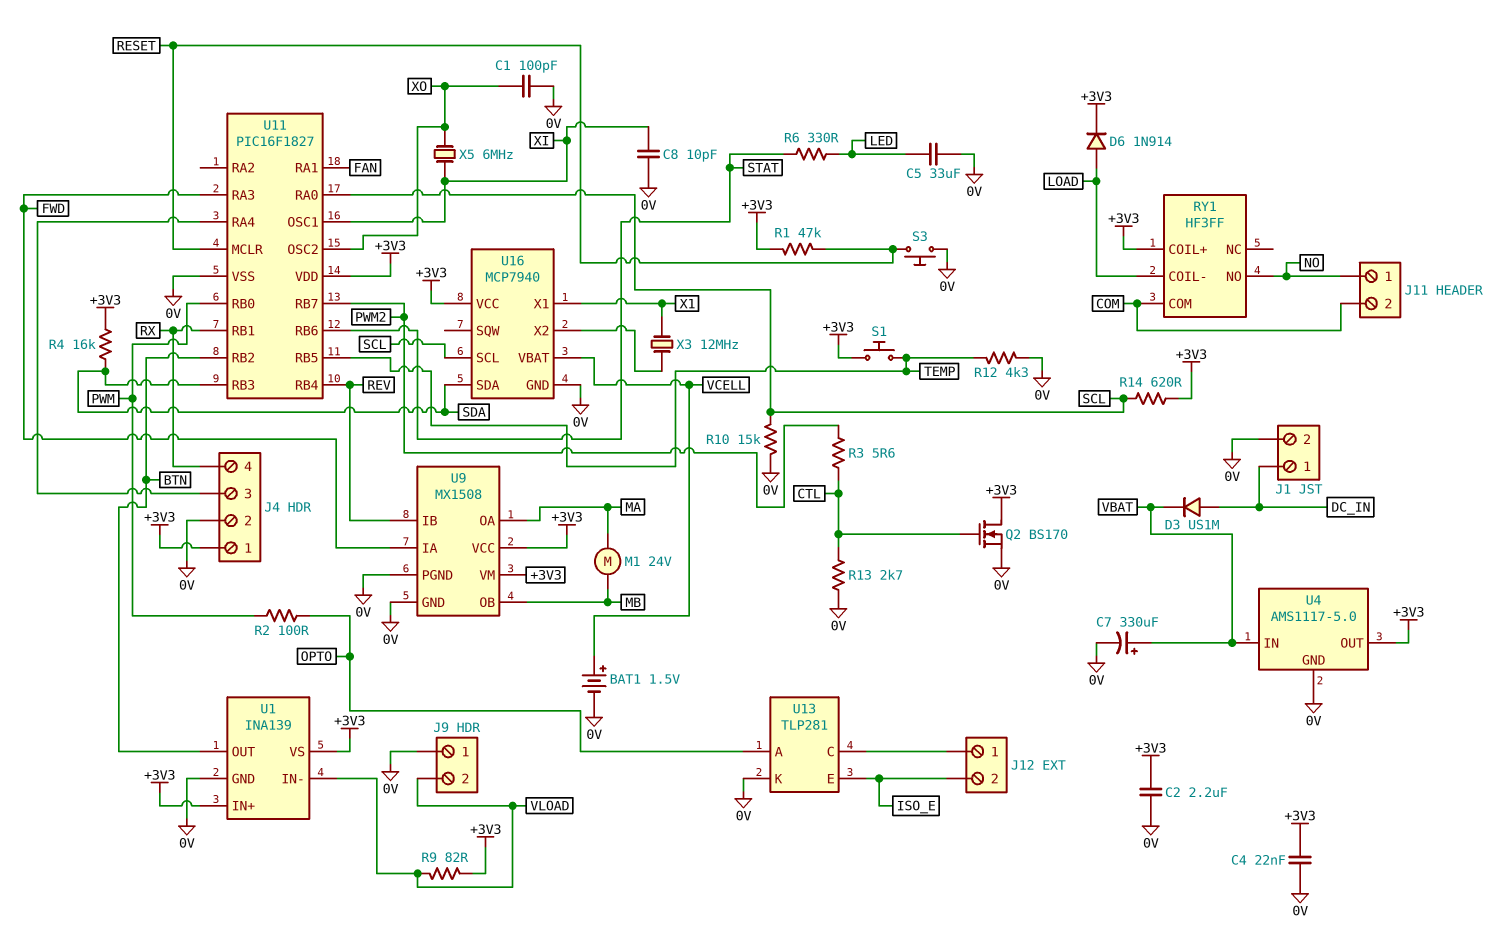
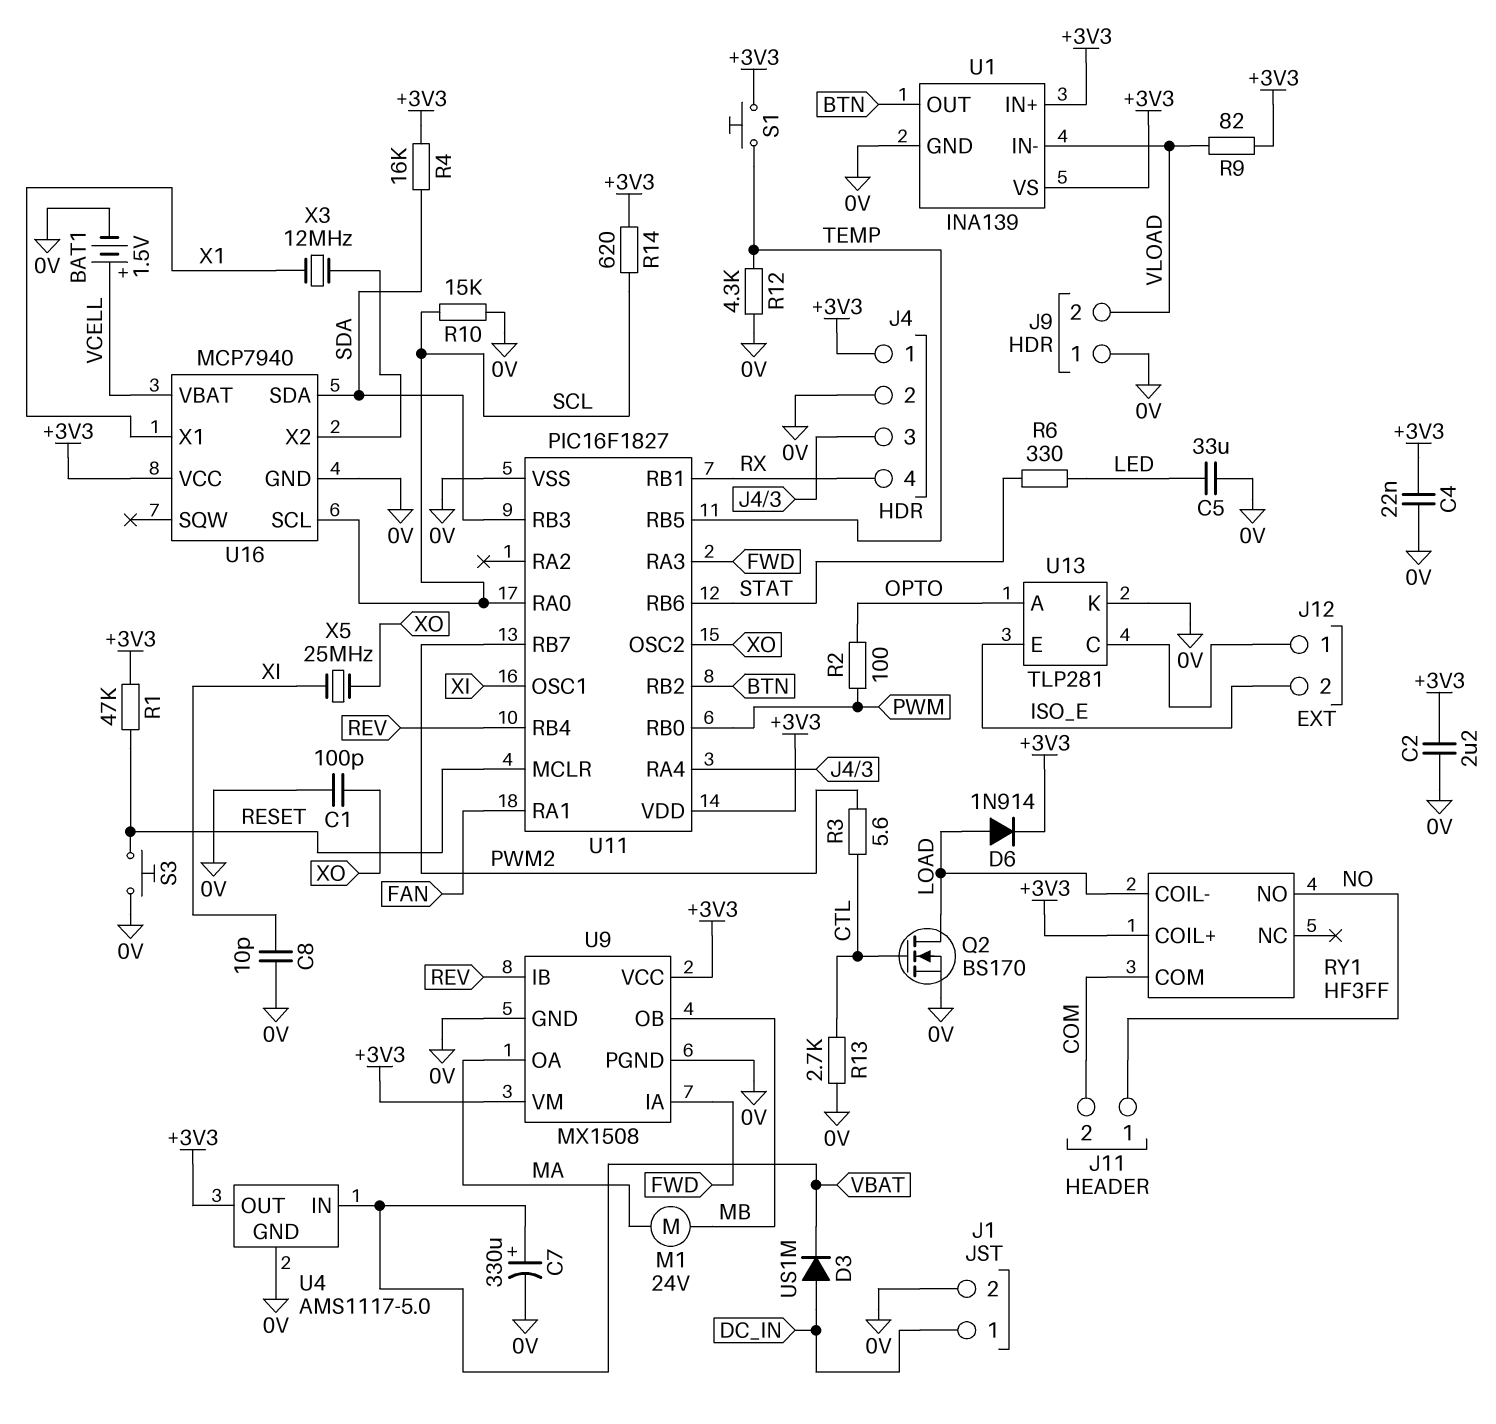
Q2: NMOS BS170 (G CTL, D +3V3, S 0V) -> NMOS BS170 (G CTL, D LOAD, S 0V)
X5: 6MHz (XI, XO) -> 25MHz (XI, XO)

